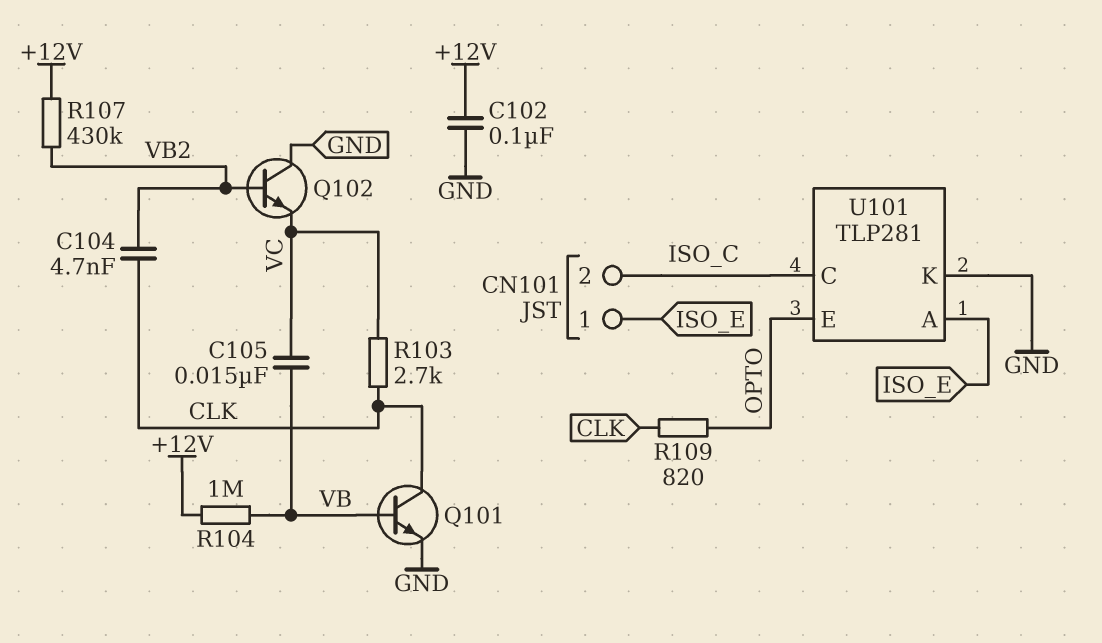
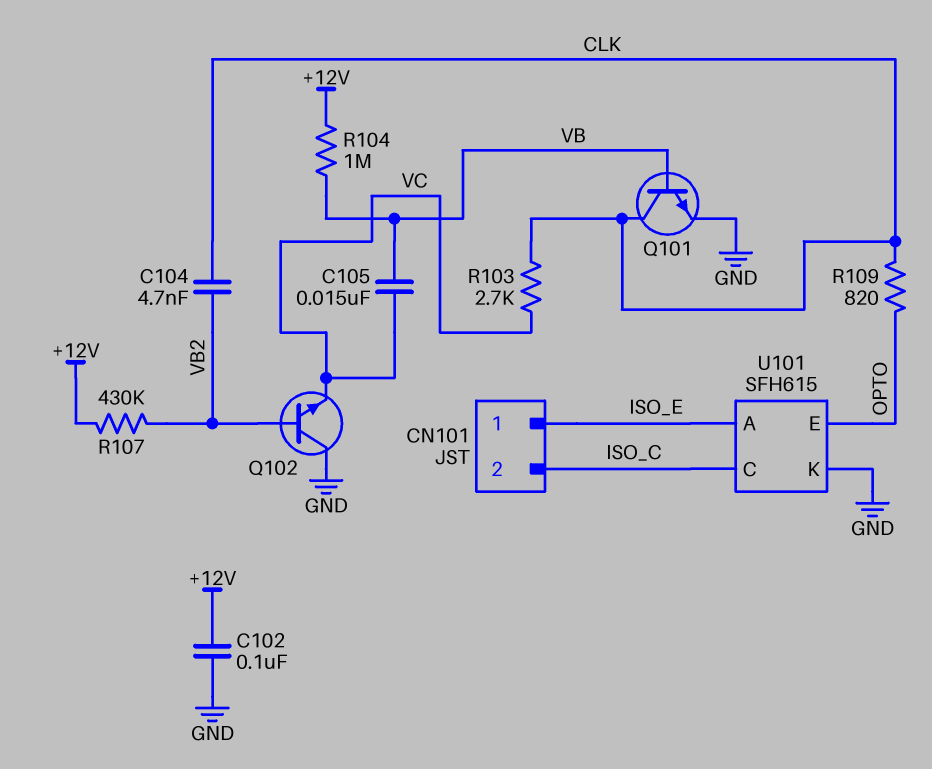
U101: TLP281 -> SFH615

